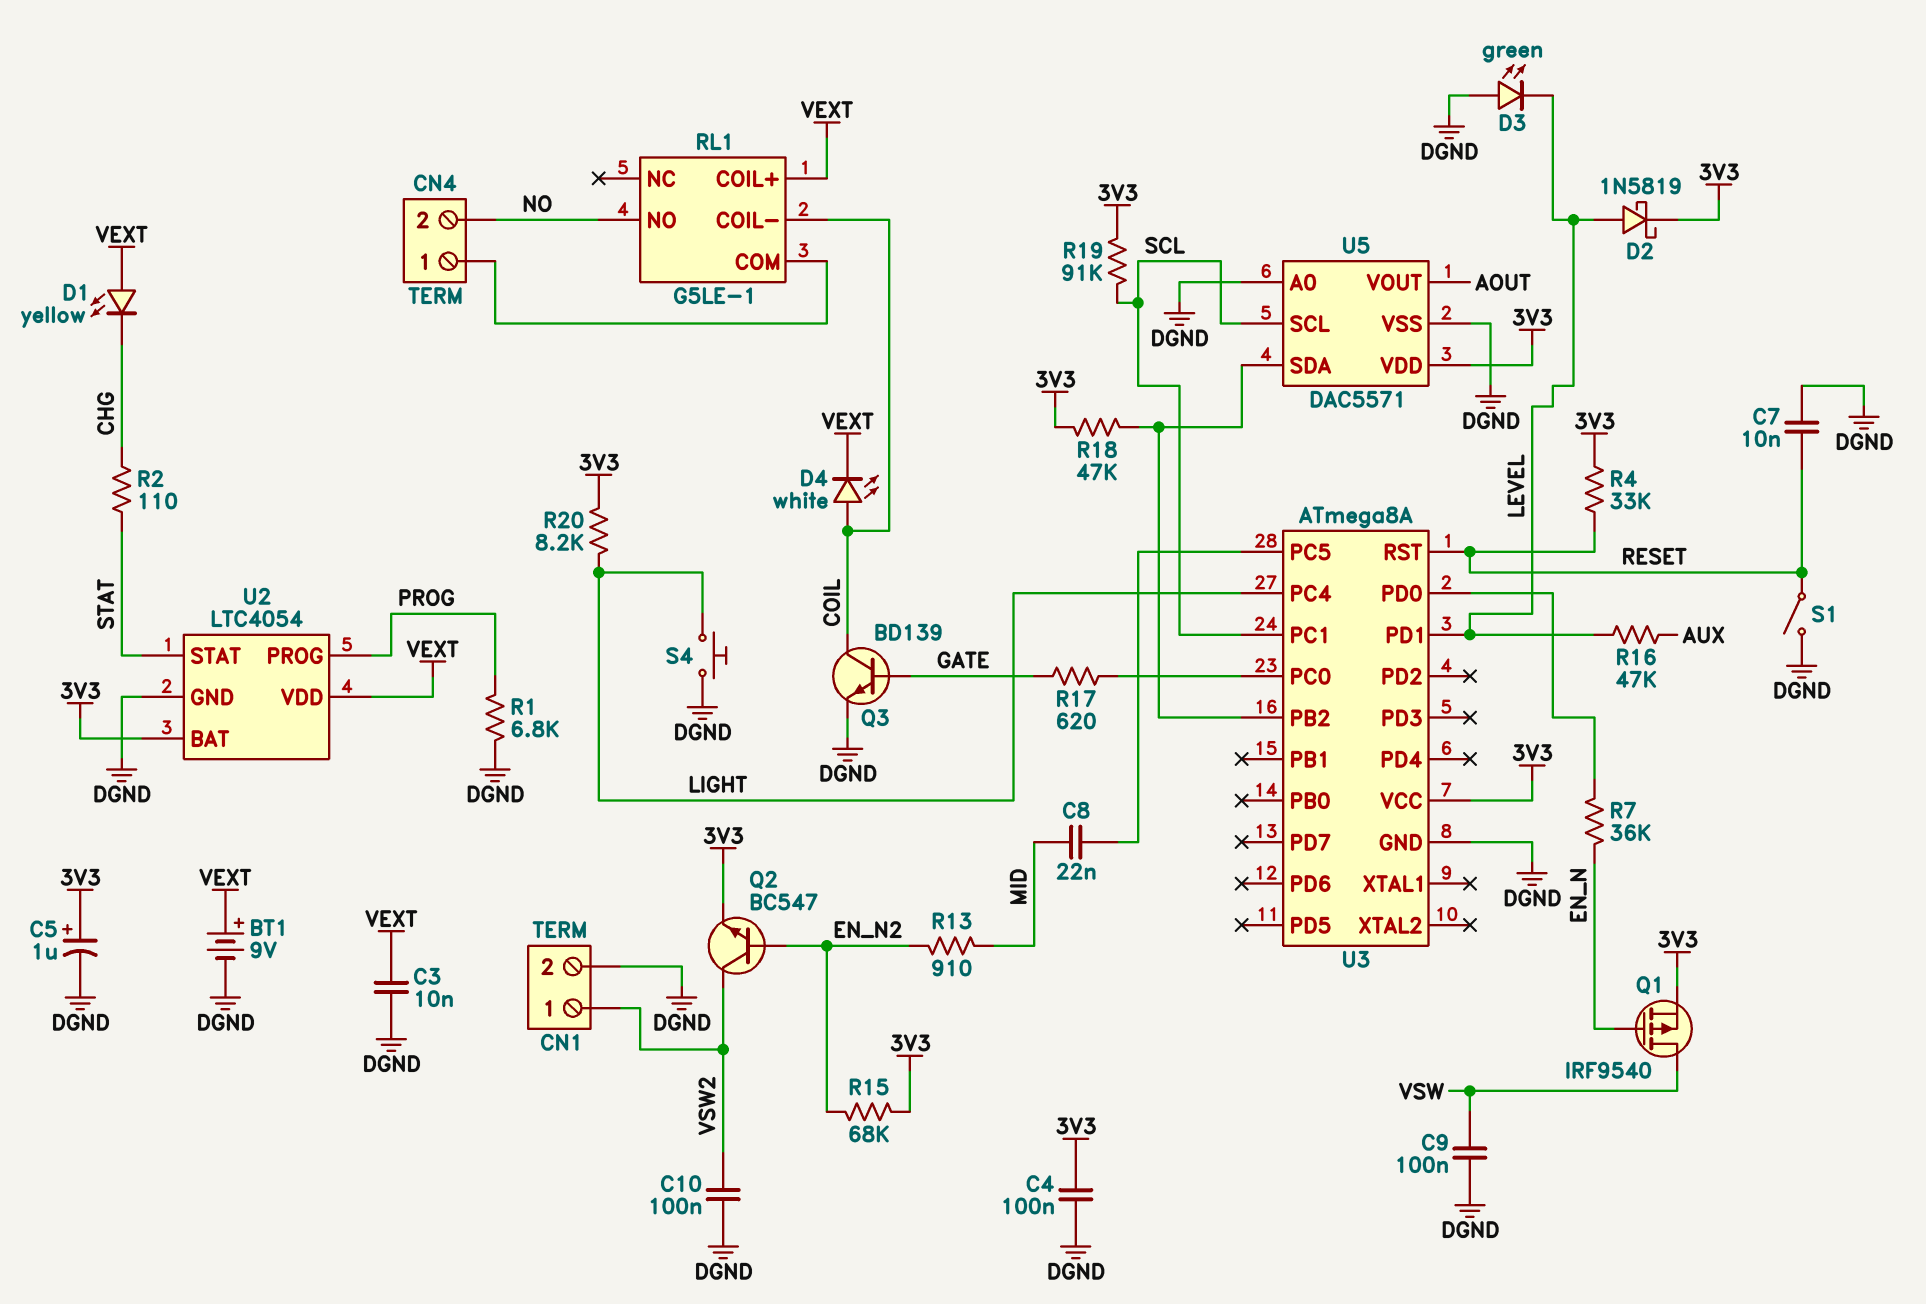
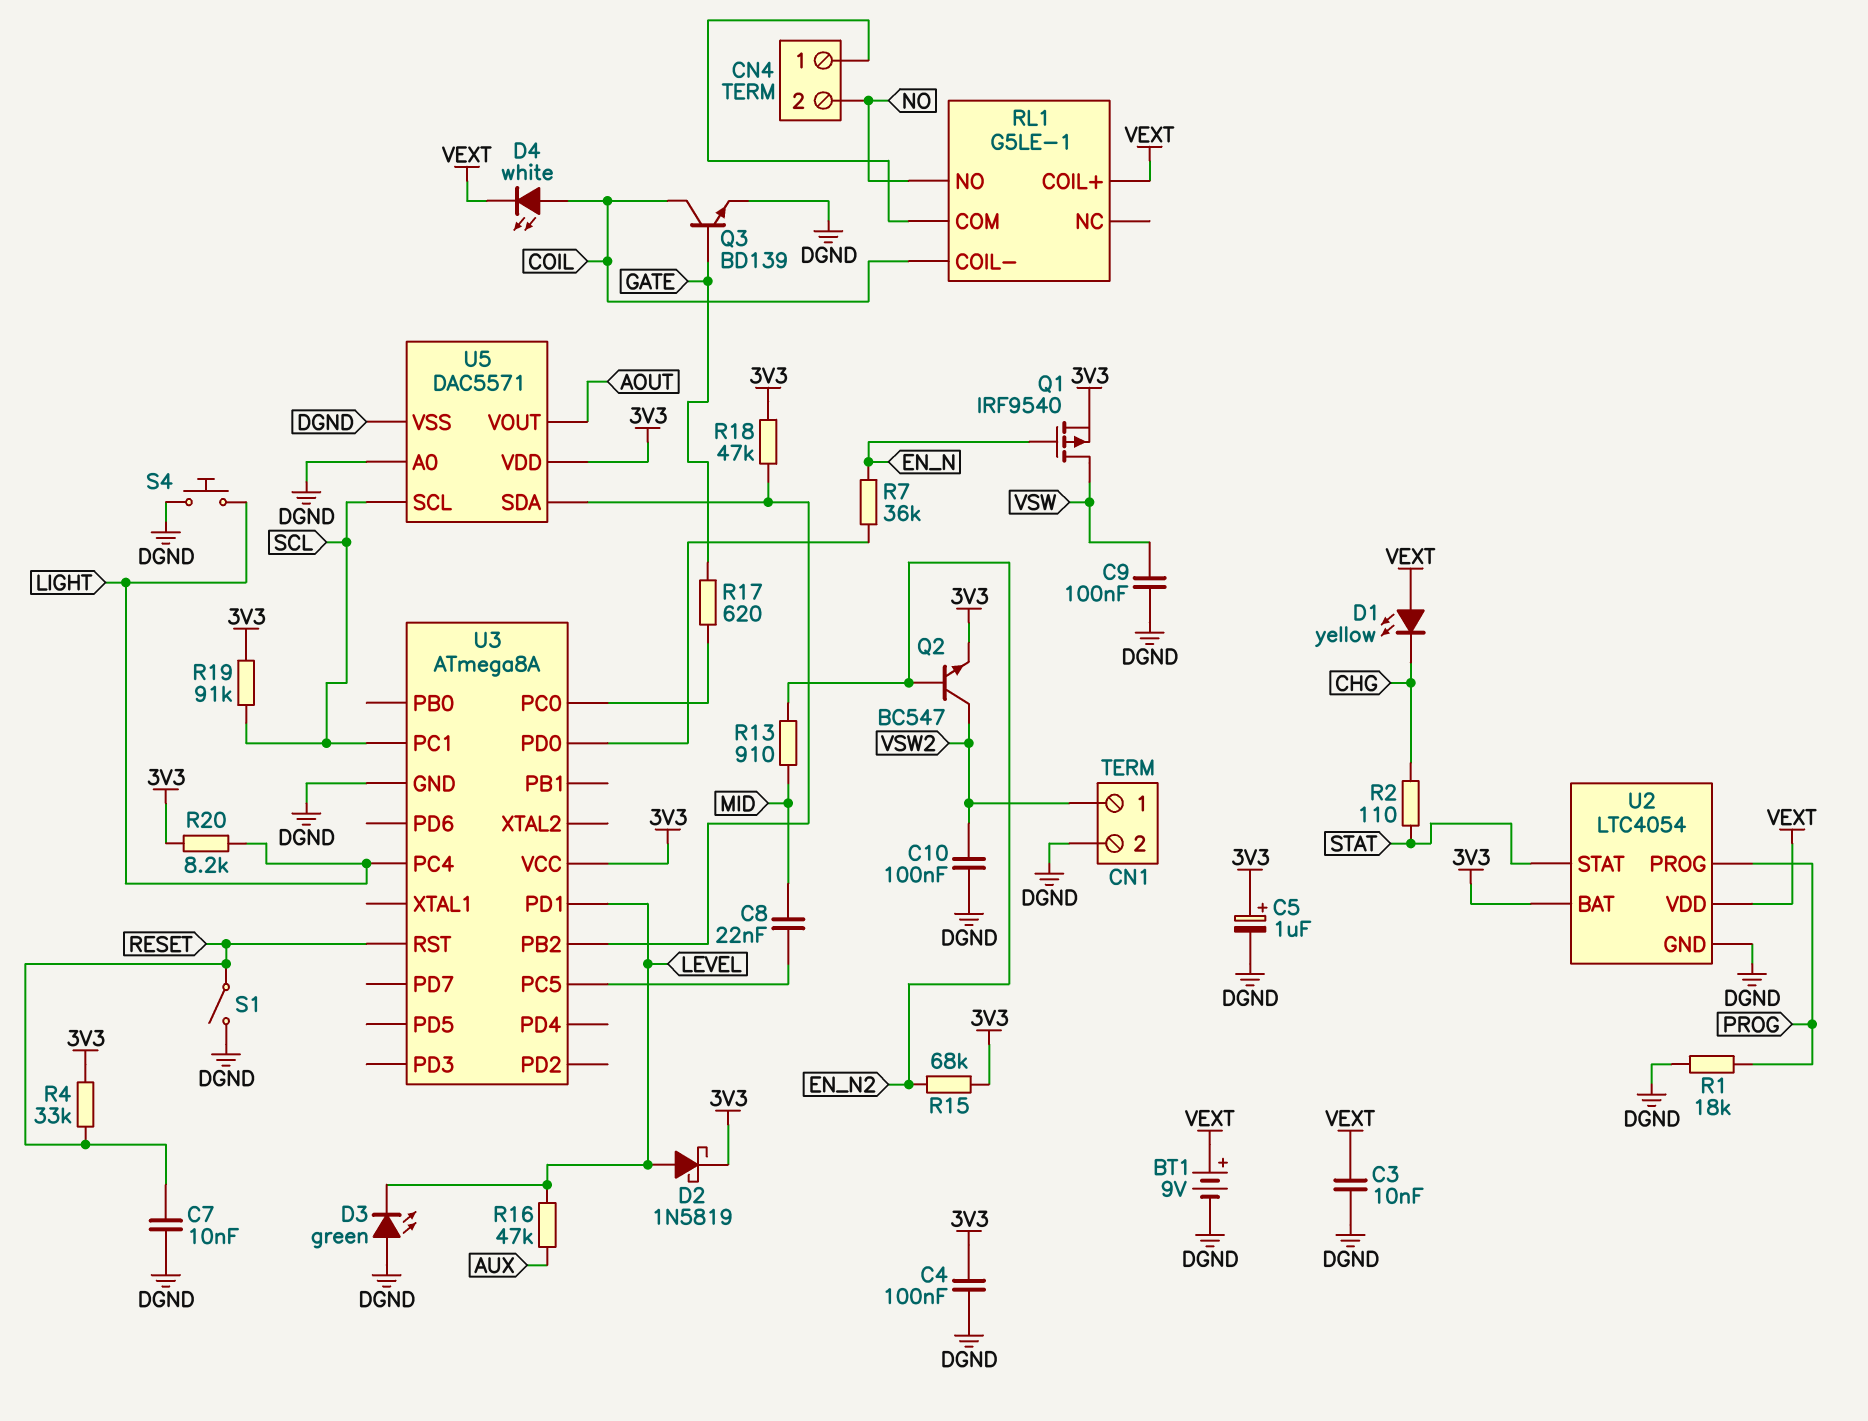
R1: 6.8k (DGND, PROG) -> 18k (DGND, PROG)

